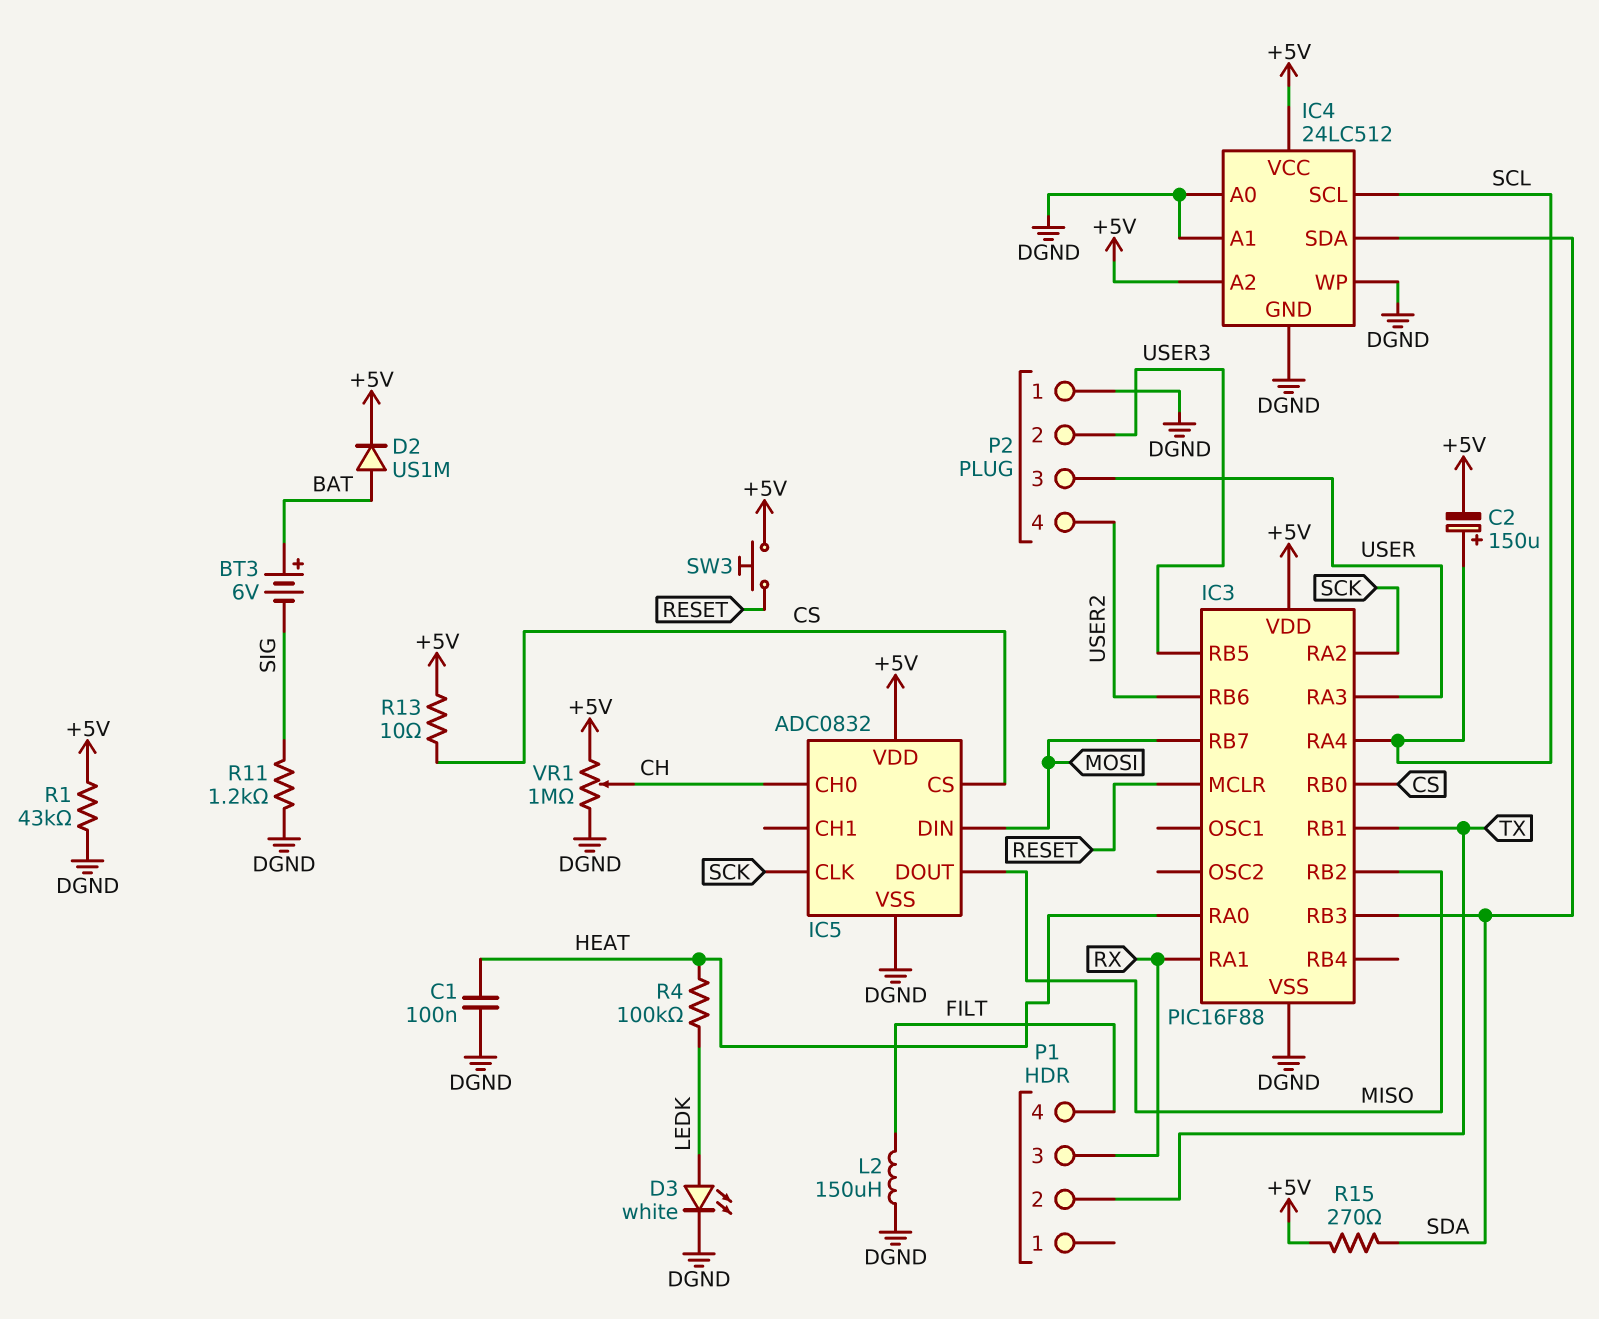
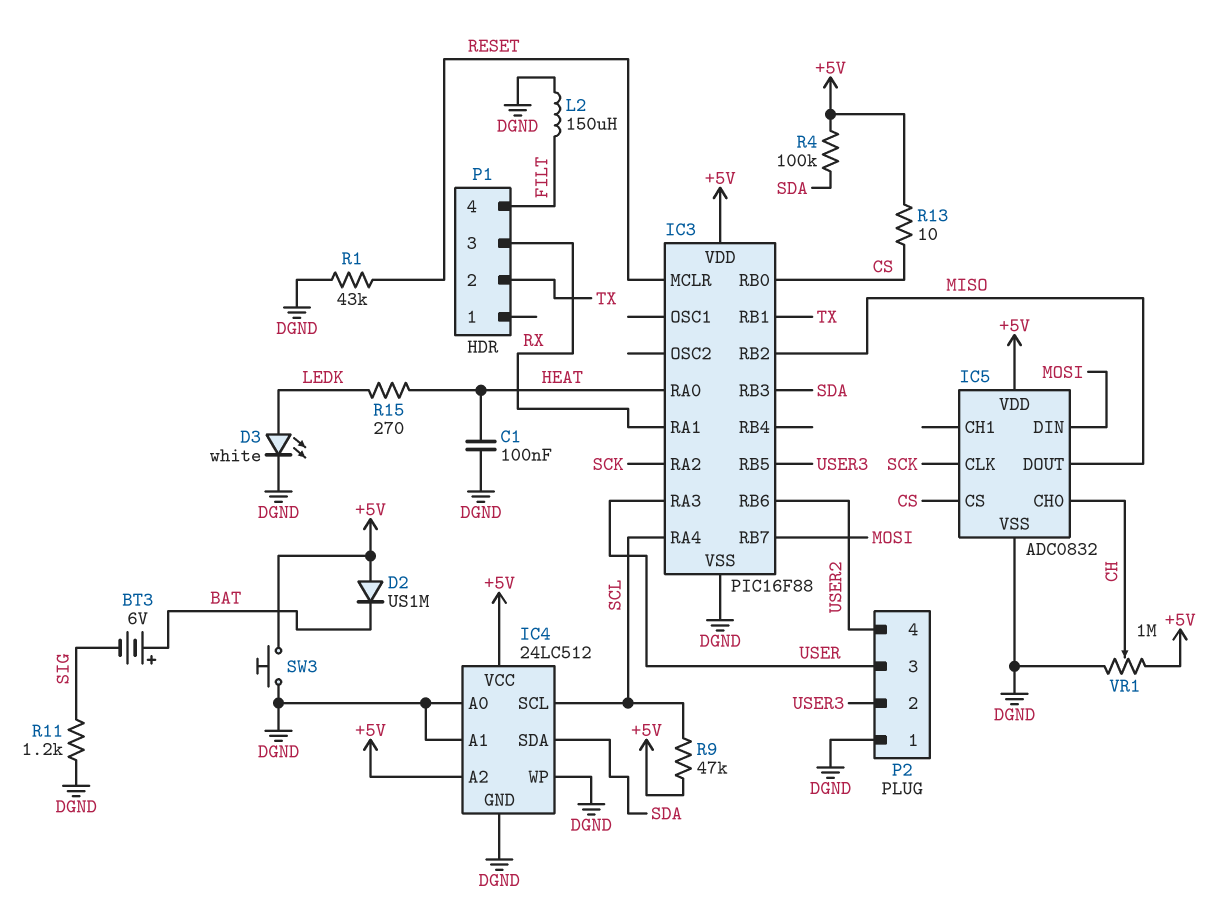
C2: 150uF (plus SCL, minus +5V) -> none
D2: diode US1M (A BAT, K +5V) -> diode US1M (A +5V, K BAT)
R1: 43k (+5V, DGND) -> 43k (DGND, RESET)
R4: 100k (HEAT, LEDK) -> 100k (+5V, SDA)
R9: none -> 47k (+5V, SCL)
R15: 270 (+5V, SDA) -> 270 (HEAT, LEDK)
SW3: button (+5V, RESET) -> button (+5V, DGND)

